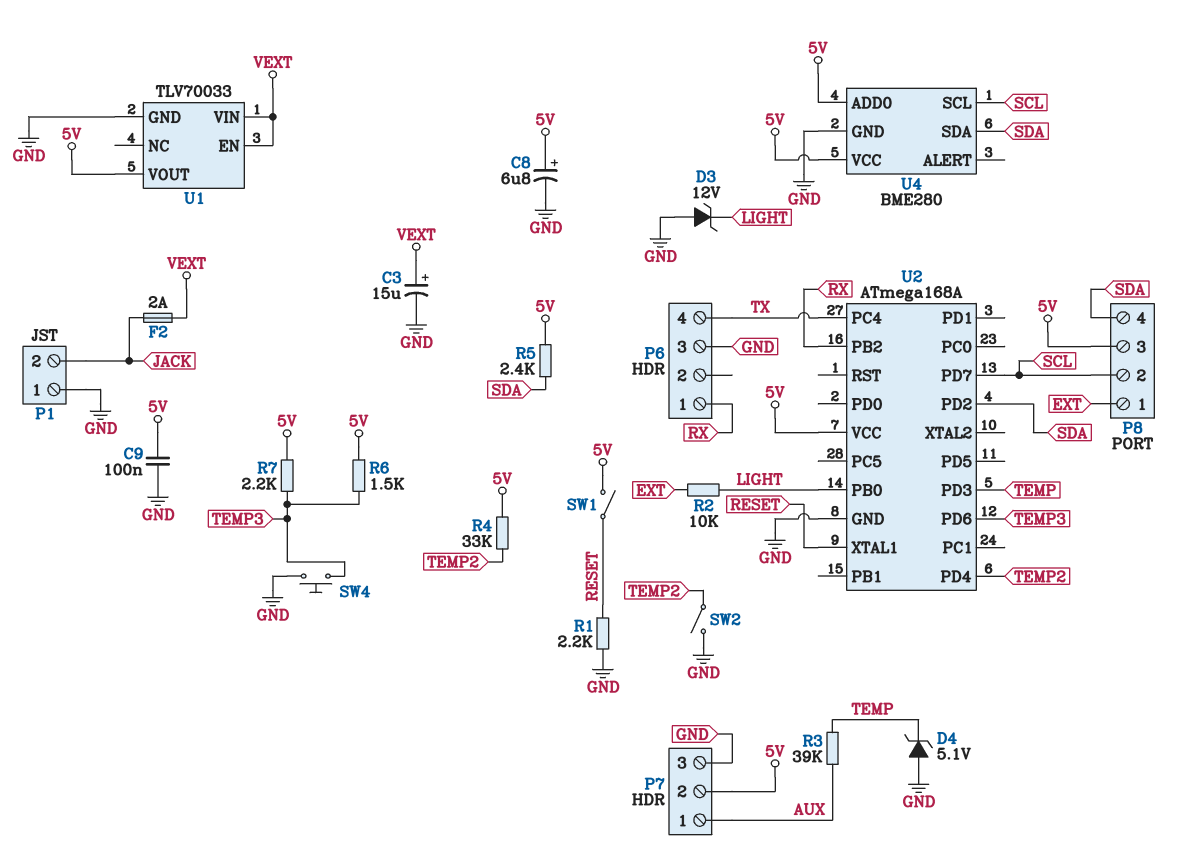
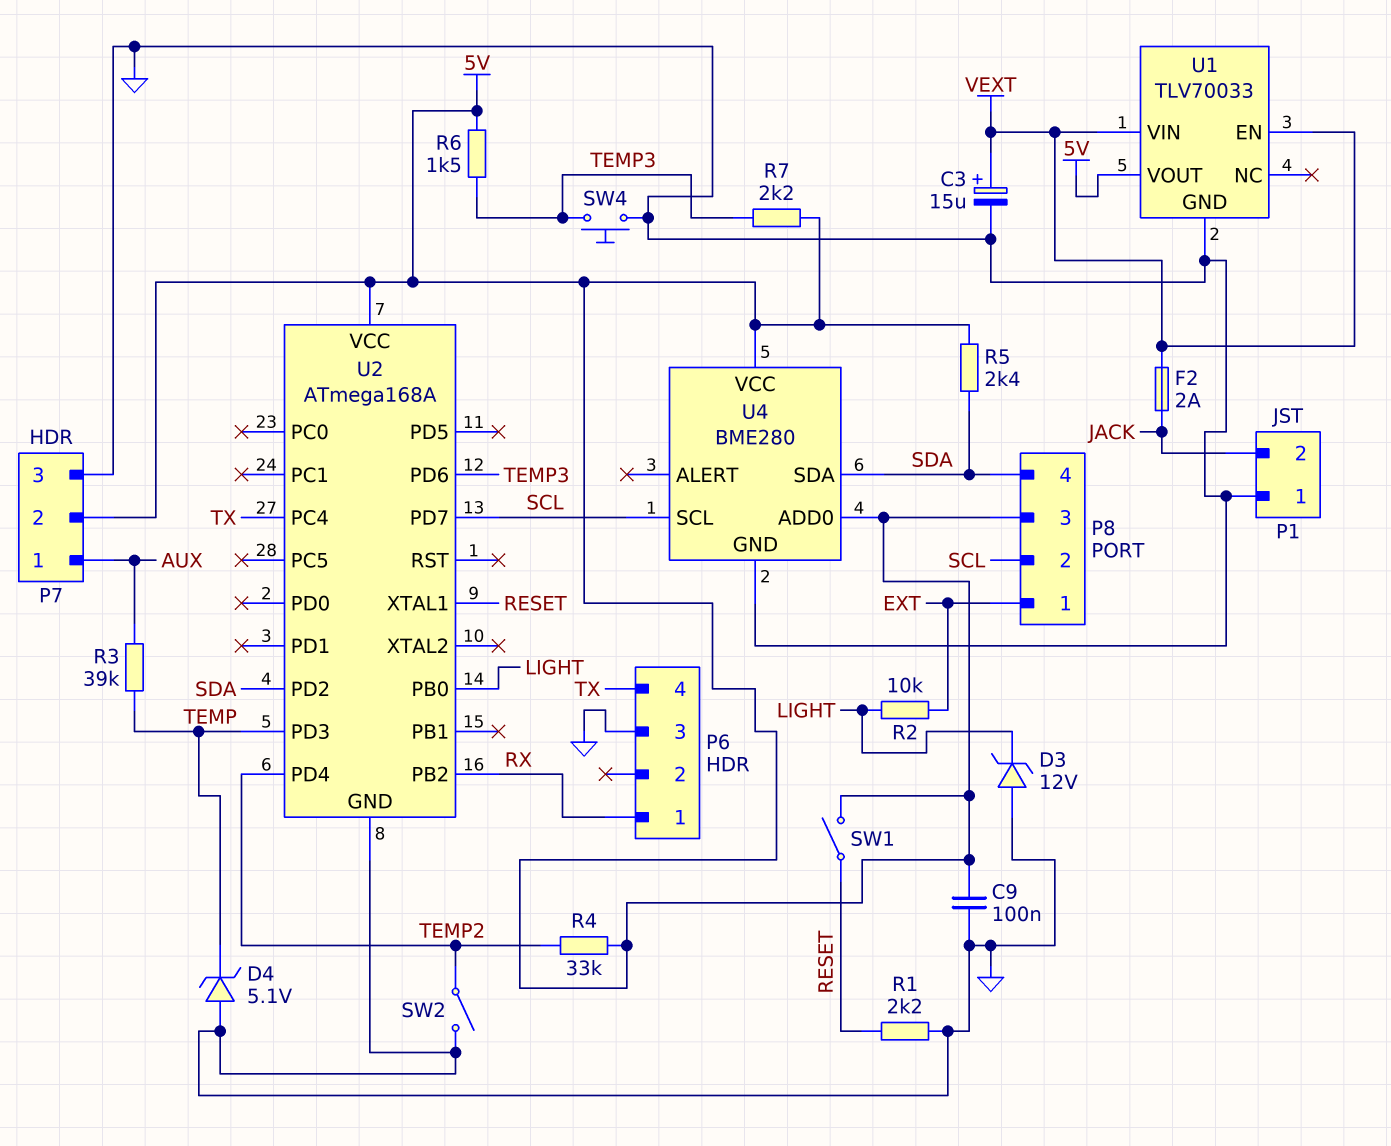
C8: 6.8uF (plus 5V, minus GND) -> none

